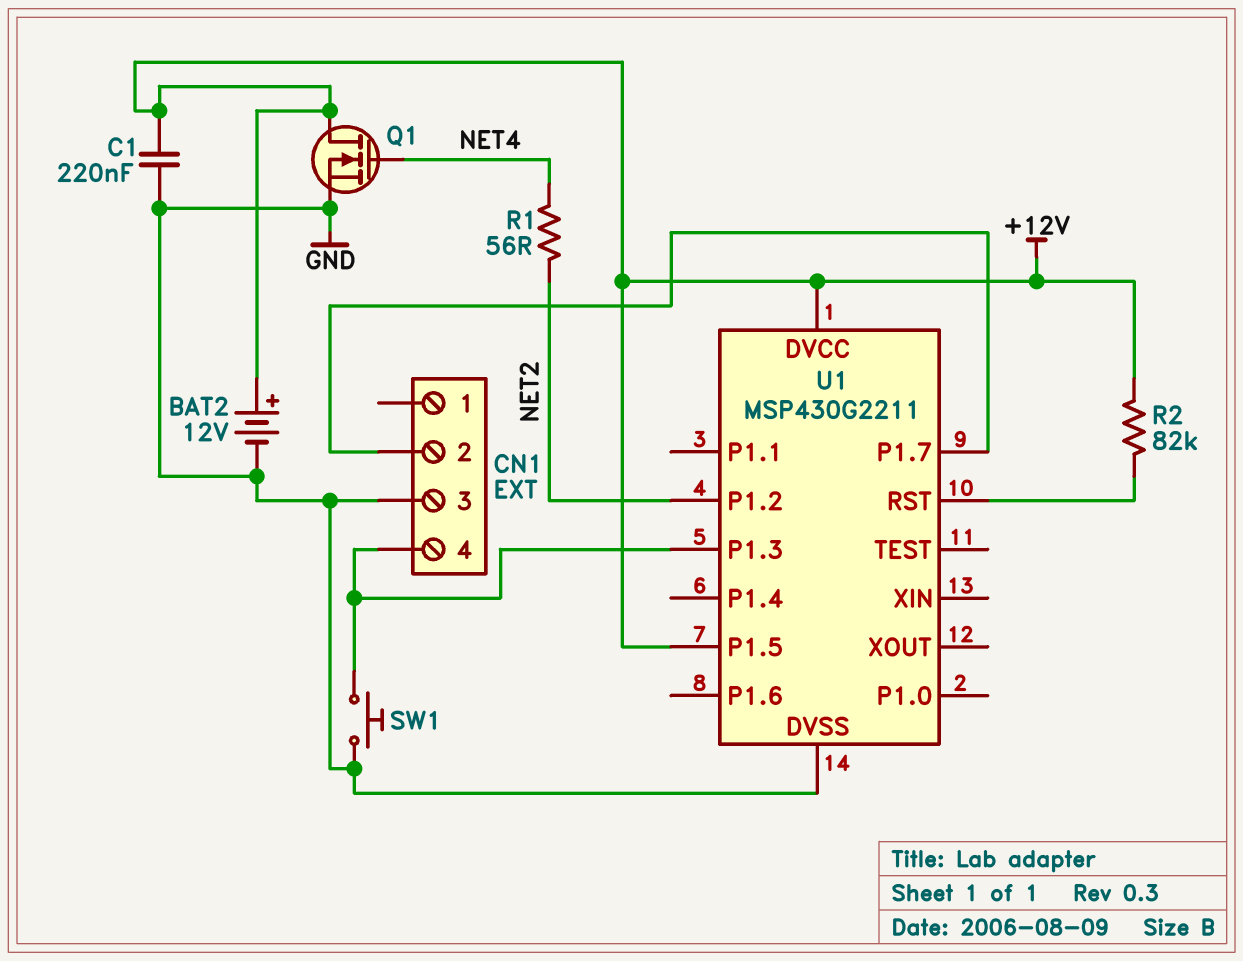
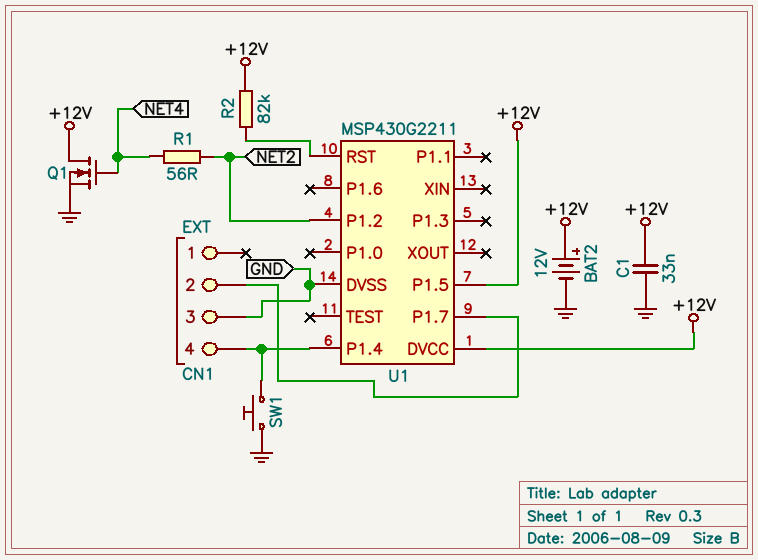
C1: 220nF (+12V, GND) -> 33nF (+12V, GND)
U1 pin P1.3: CN1/4 -> none
U1 pin P1.4: none -> CN1/4

